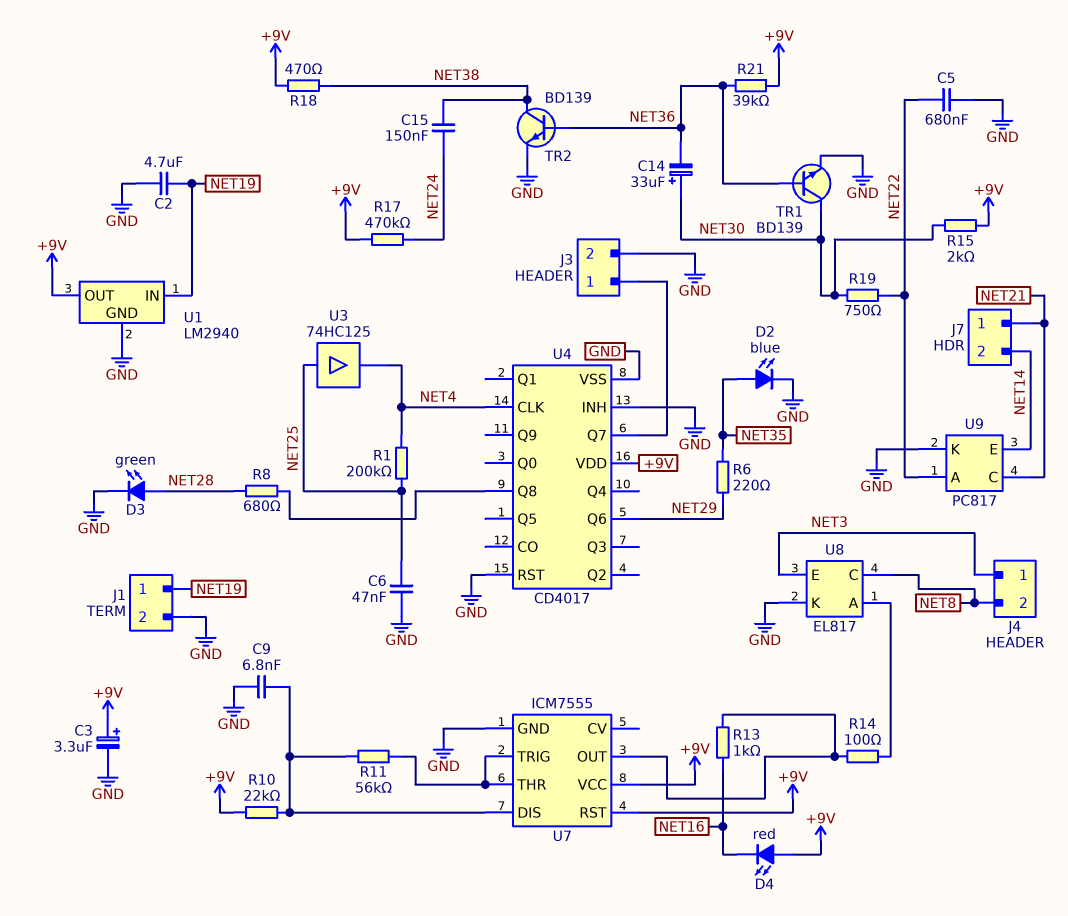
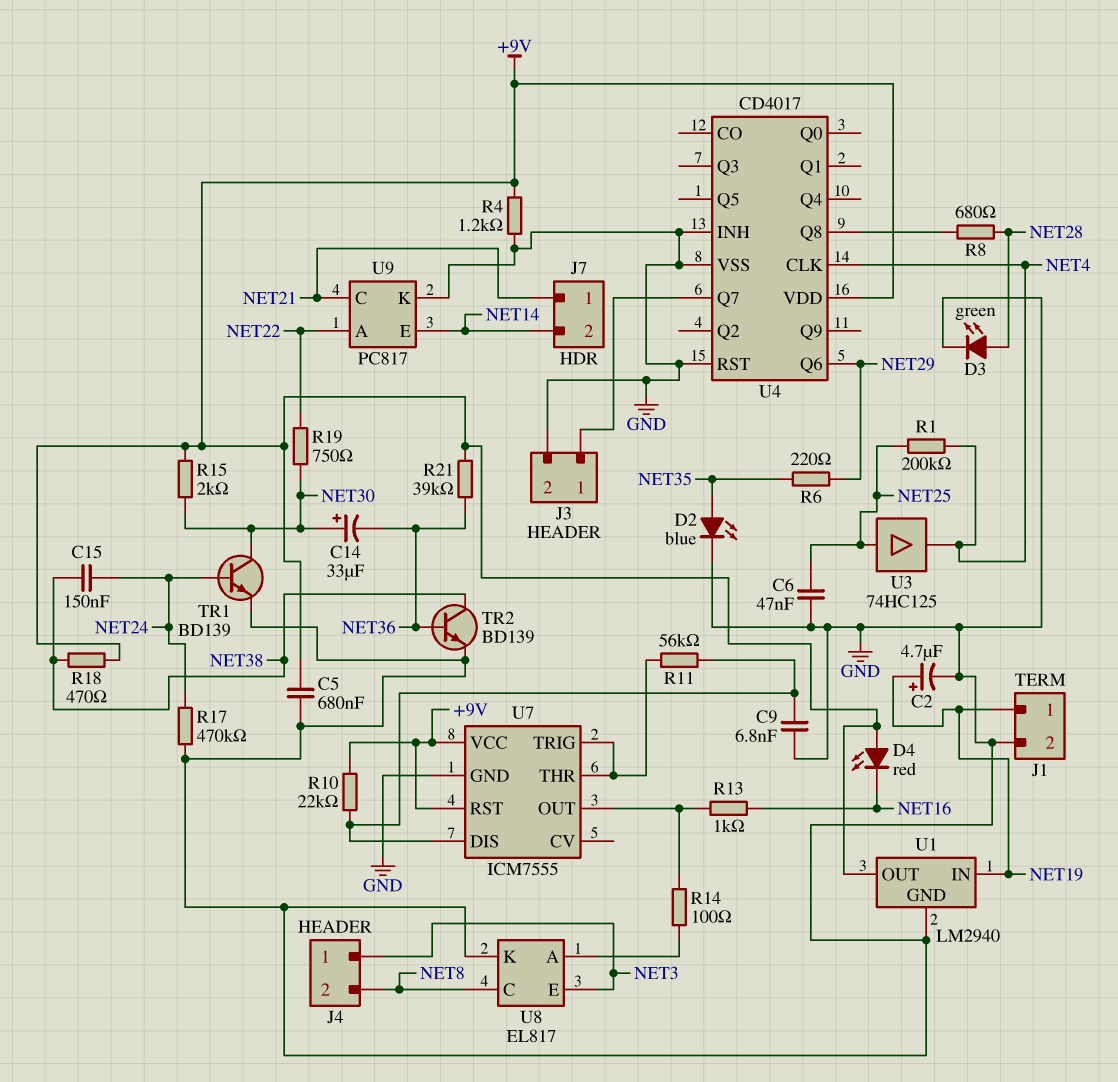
C2: 4.7uF (GND, NET19) -> 4.7uF (plus NET19, minus GND)
C3: 3.3uF (plus +9V, minus GND) -> none
C5: 680nF (GND, NET22) -> 680nF (+9V, GND)
R4: none -> 1.2k (+9V, GND)
R17: 470k (+9V, NET24) -> 470k (GND, NET24)
TR1: NPN BD139 (B NET36, C NET30, E GND) -> NPN BD139 (B NET24, C NET30, E GND)

